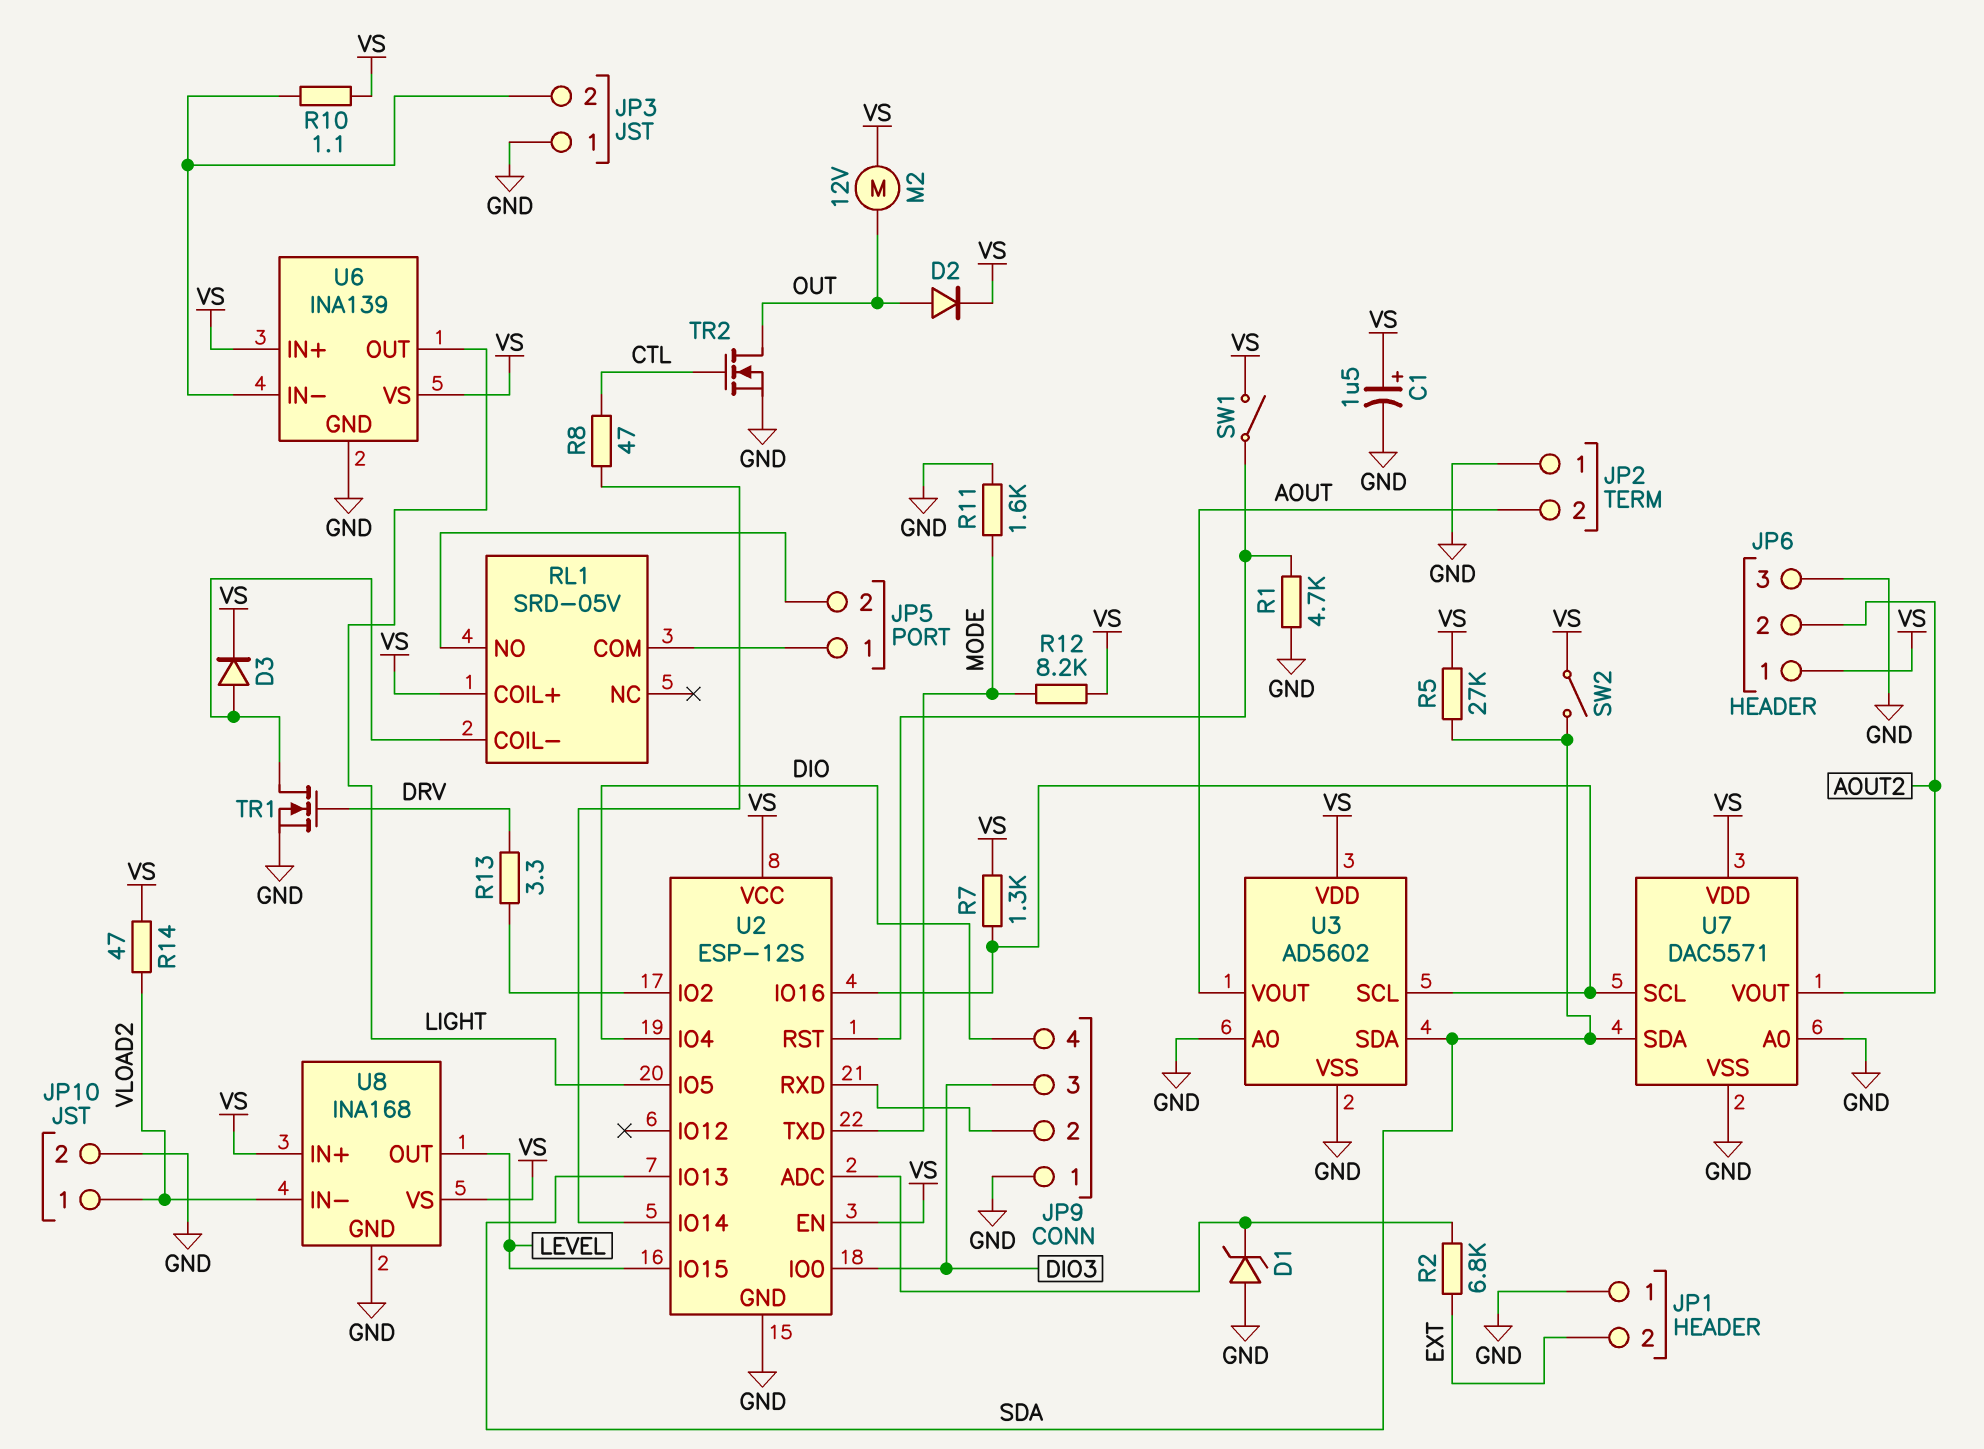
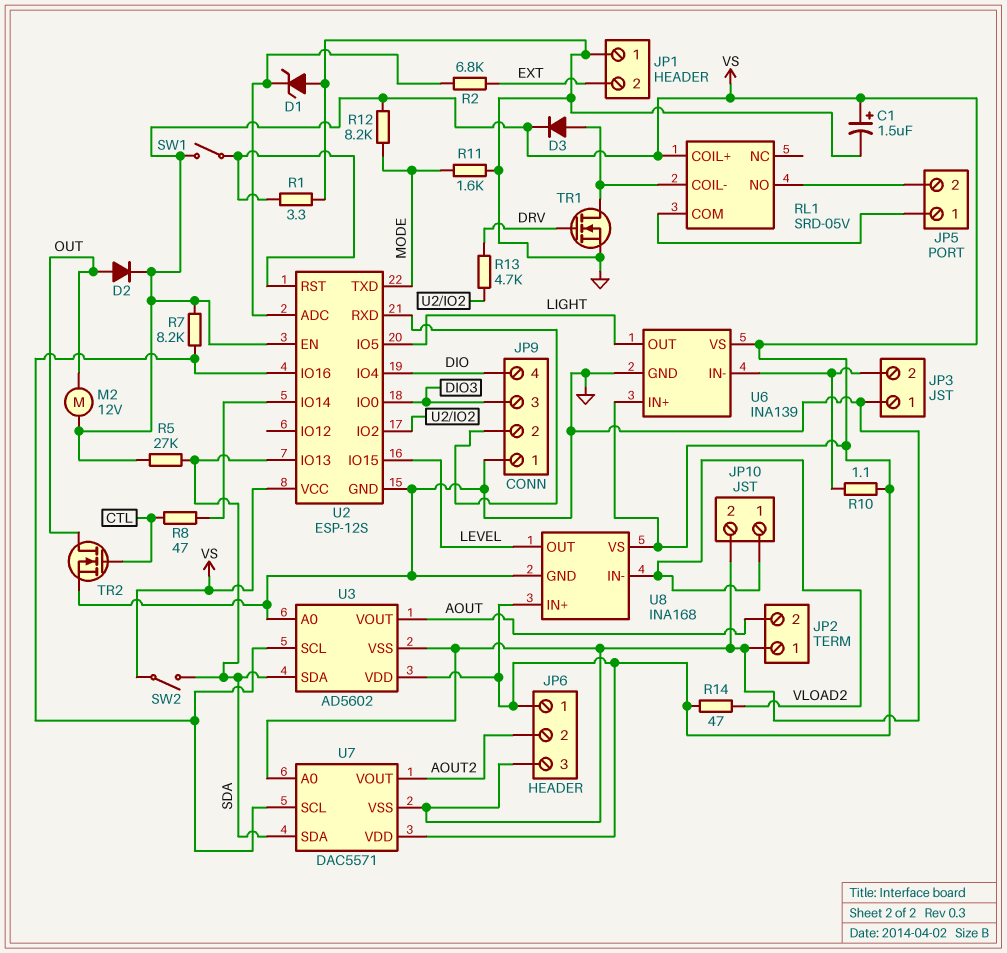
R1: 4.7k (GND, U2/RST) -> 3.3 (GND, U2/RST)
R7: 1.3k (U2/IO16, VS) -> 8.2k (U2/IO16, VS)
R13: 3.3 (DRV, U2/IO2) -> 4.7k (DRV, U2/IO2)

